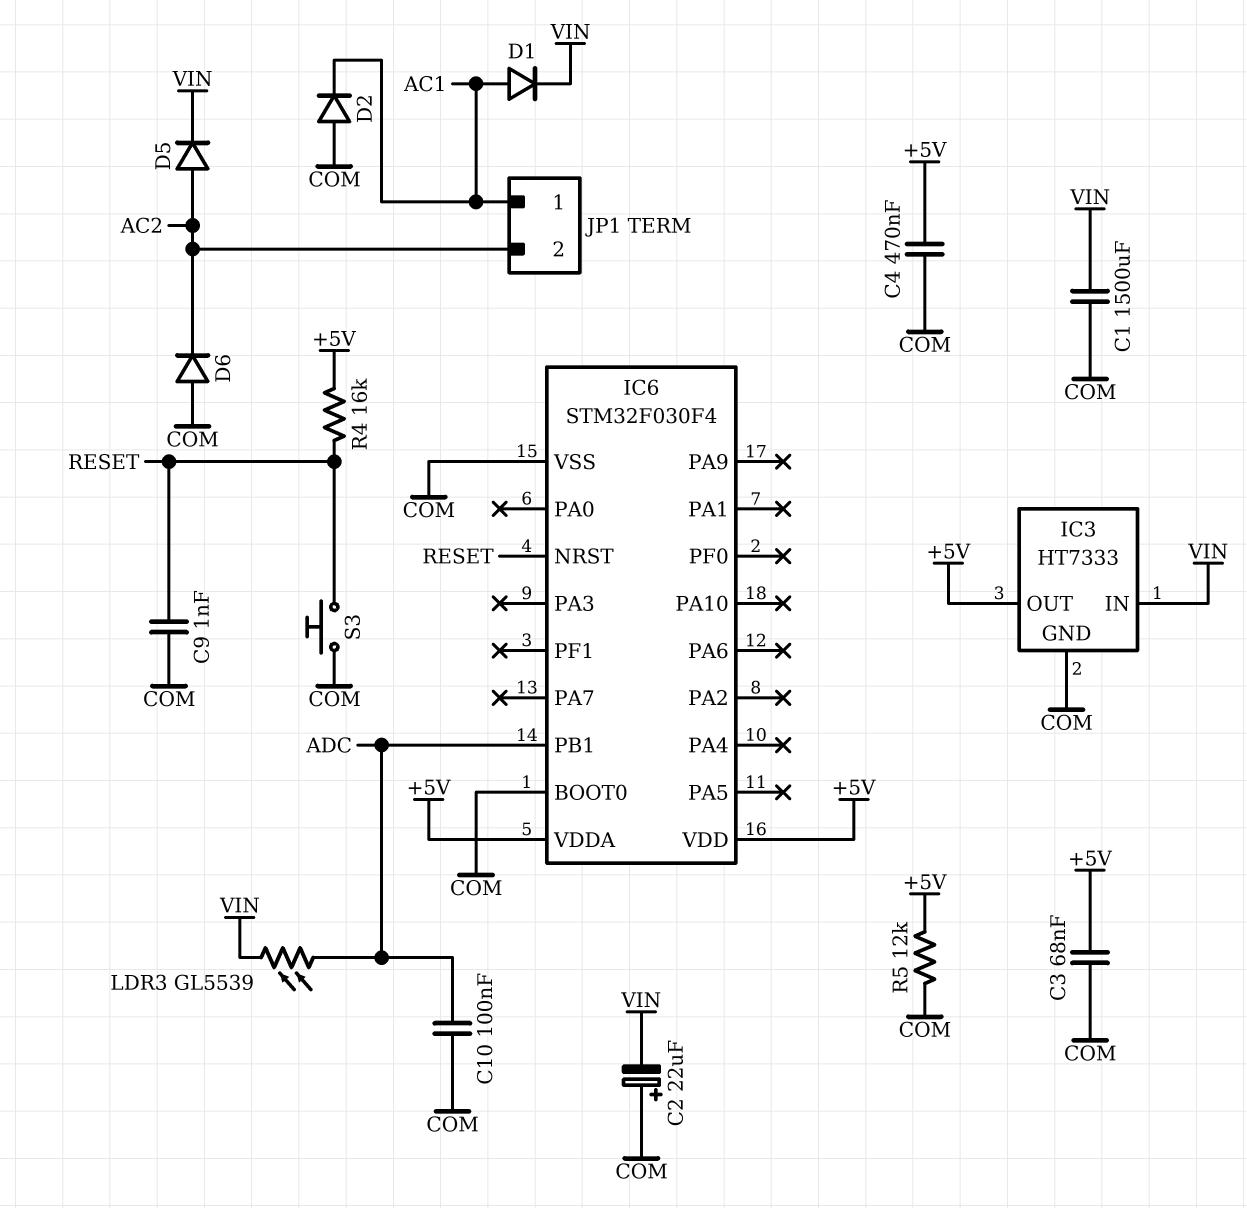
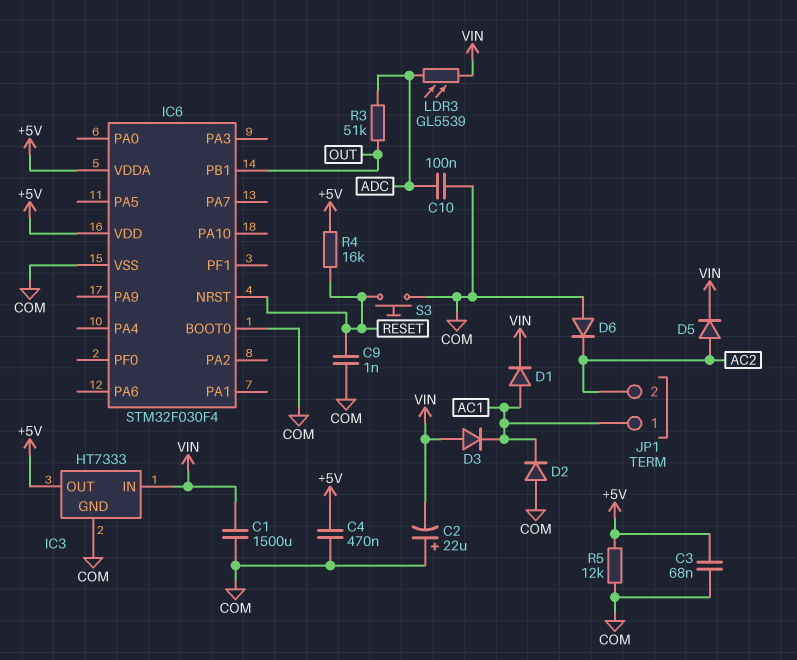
D3: none -> diode (A VIN, K AC1)
IC6 pin PB1: ADC -> OUT
R3: none -> 51k (ADC, OUT)

